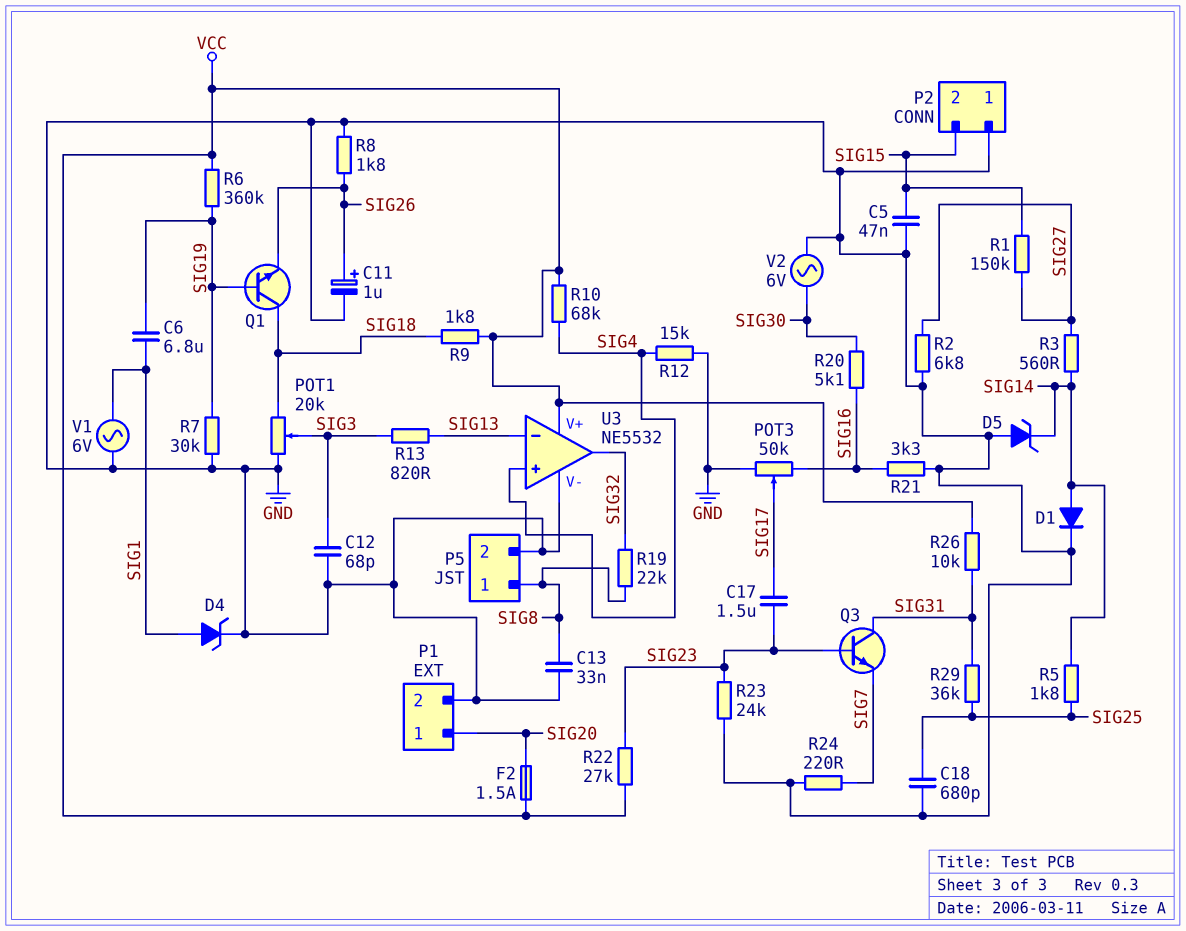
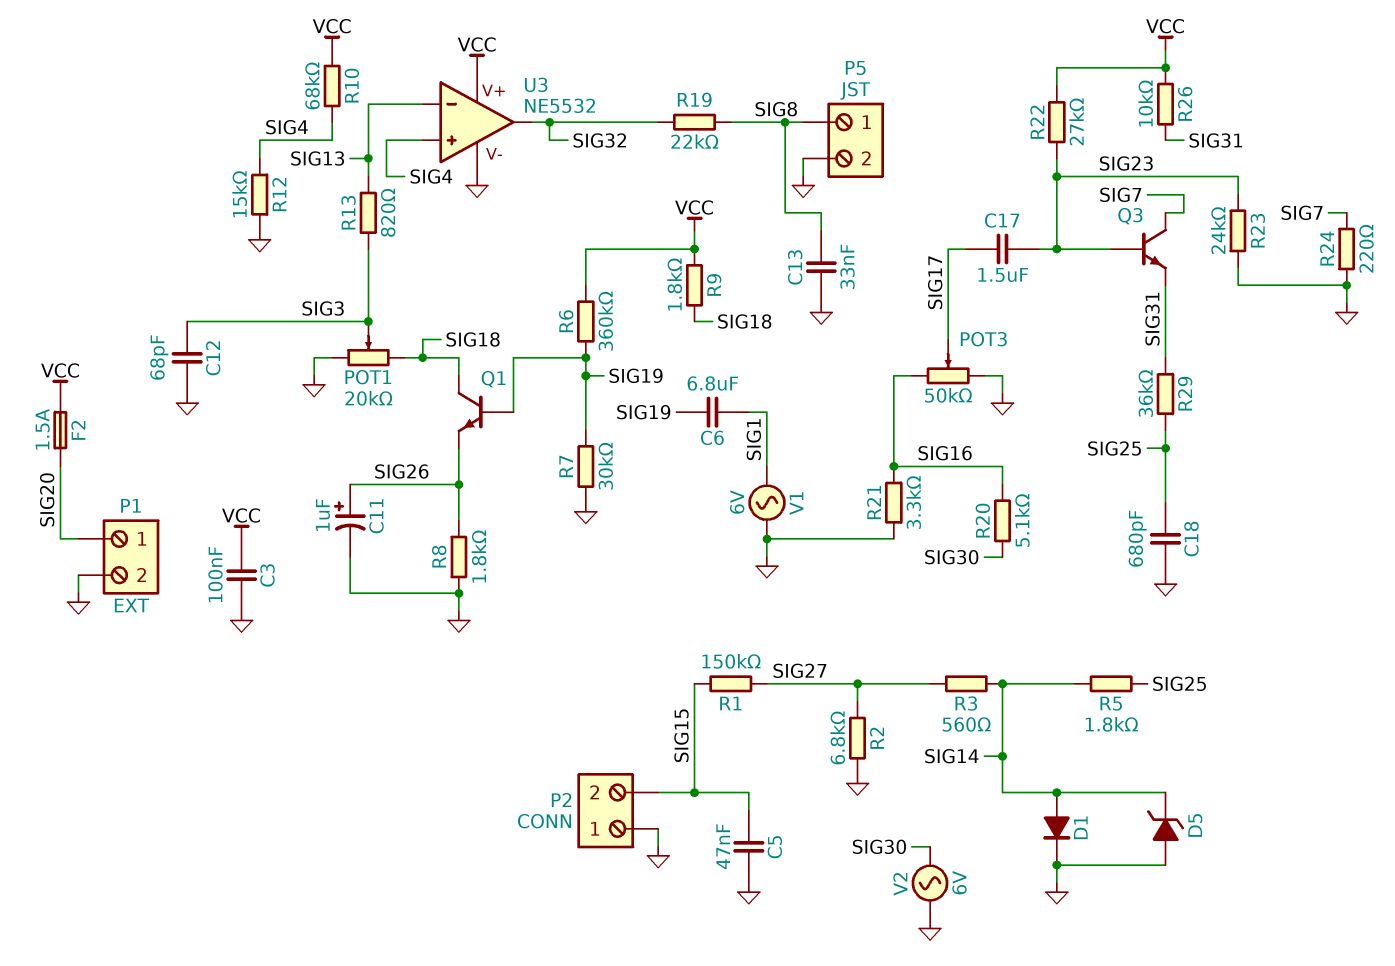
C3: none -> 100nF (GND, VCC)
D4: zener (A SIG1, K GND) -> none
Q3: NPN (B SIG23, C SIG31, E SIG7) -> NPN (B SIG23, C SIG7, E SIG31)

